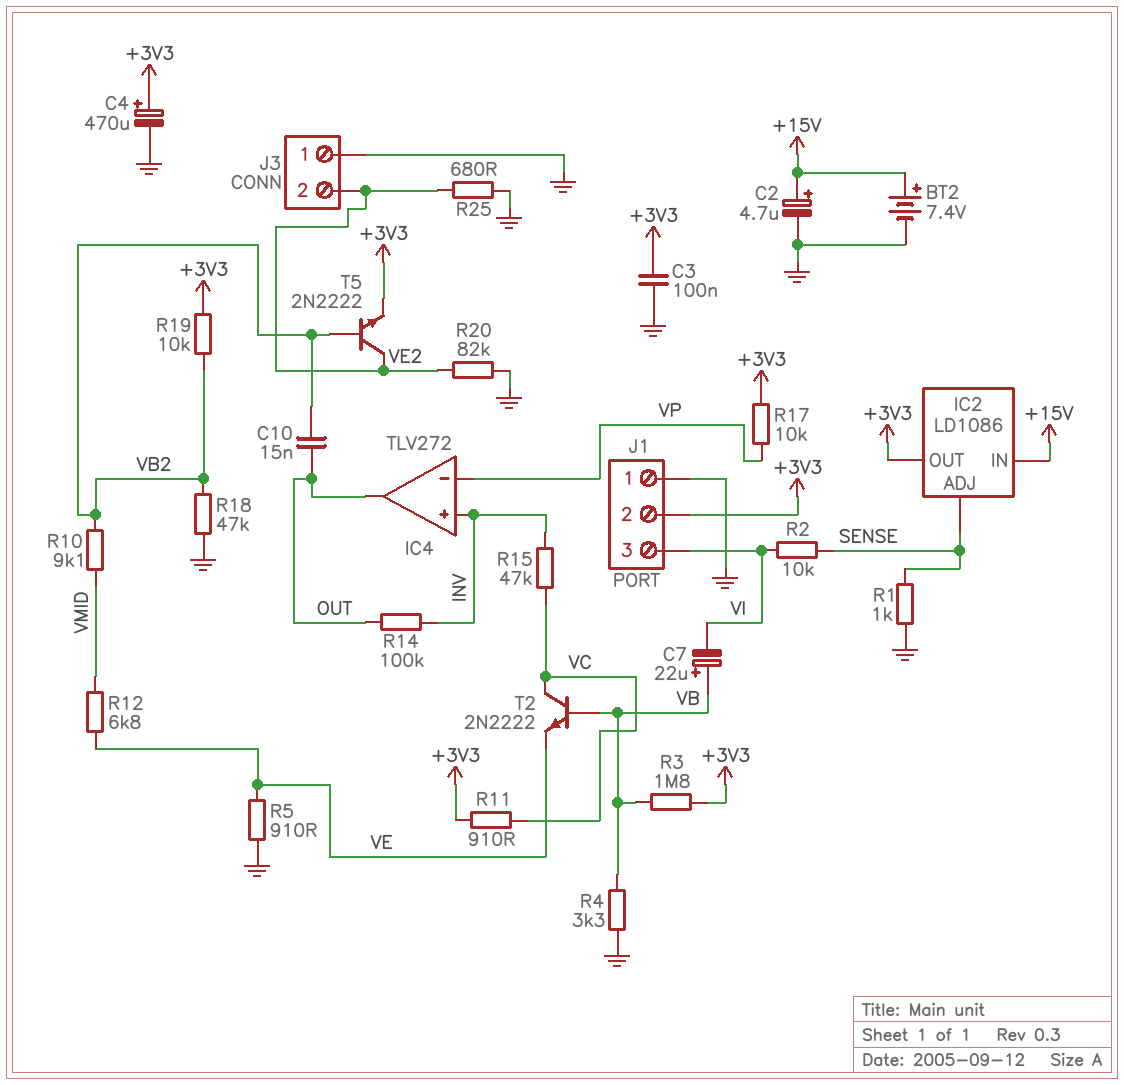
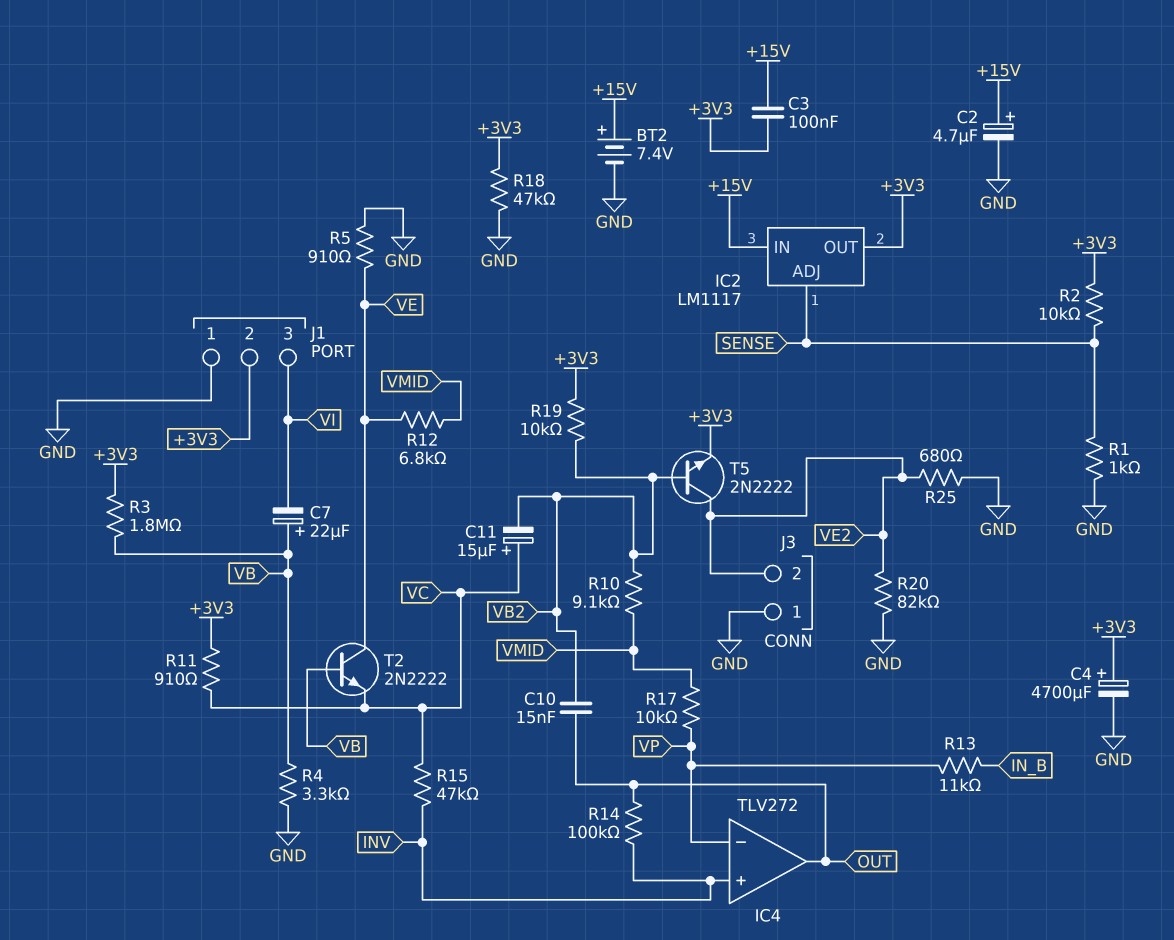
C3: 100nF (+3V3, GND) -> 100nF (+3V3, +15V)
C4: 470uF (plus +3V3, minus GND) -> 4700uF (plus +3V3, minus GND)
C11: none -> 15uF (plus VC, minus VB2)
IC2: LD1086 -> LM1117
R2: 10k (SENSE, VI) -> 10k (+3V3, SENSE)
R13: none -> 11k (IN_B, VP)
R17: 10k (+3V3, VP) -> 10k (VMID, VP)
R18: 47k (GND, VB2) -> 47k (+3V3, GND)
T2: NPN 2N2222 (B VB, C VC, E VE) -> NPN 2N2222 (B VB, C VE, E VC)

